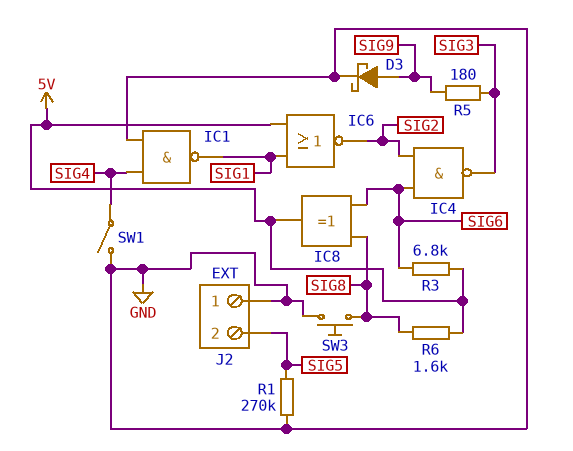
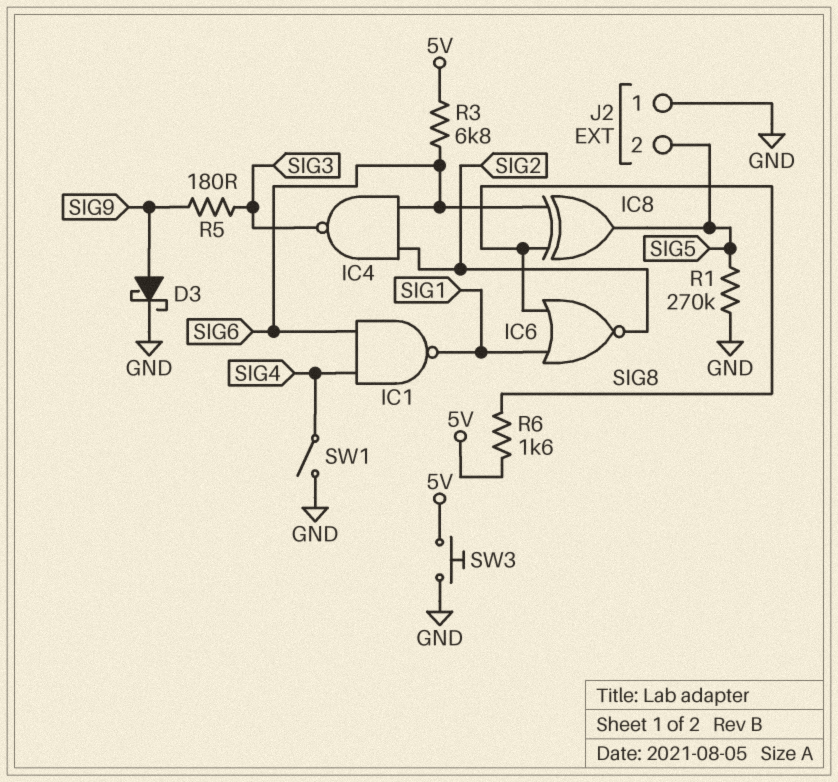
IC1: NAND (in GND, in SIG4, out SIG1) -> NAND (in SIG4, in SIG6, out SIG1)
IC6: NOR (in 5V, in SIG1, out SIG2) -> NOR (in SIG1, in SIG8, out SIG2)
IC8: XOR (in SIG6, in SIG8, out 5V) -> XOR (in SIG6, in SIG8, out SIG5)
SW3: button (GND, SIG8) -> button (5V, GND)

